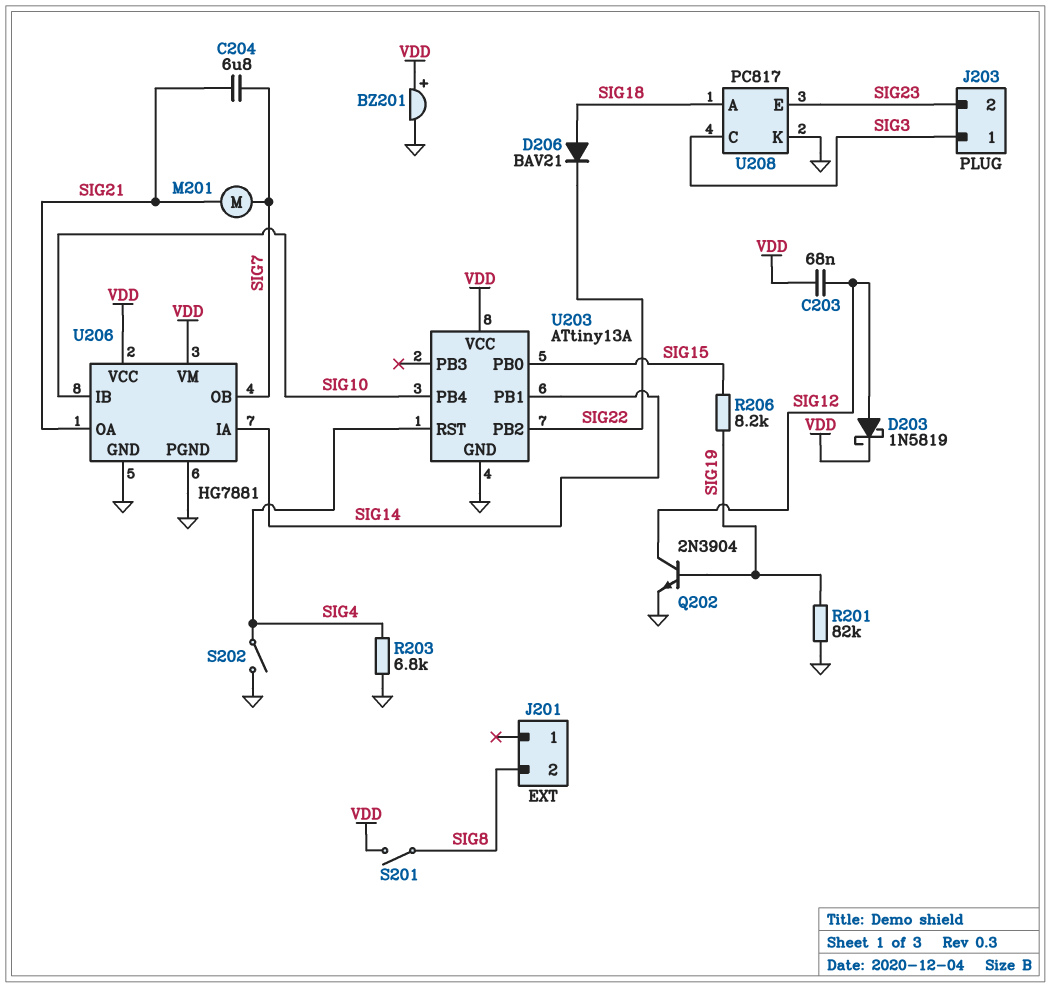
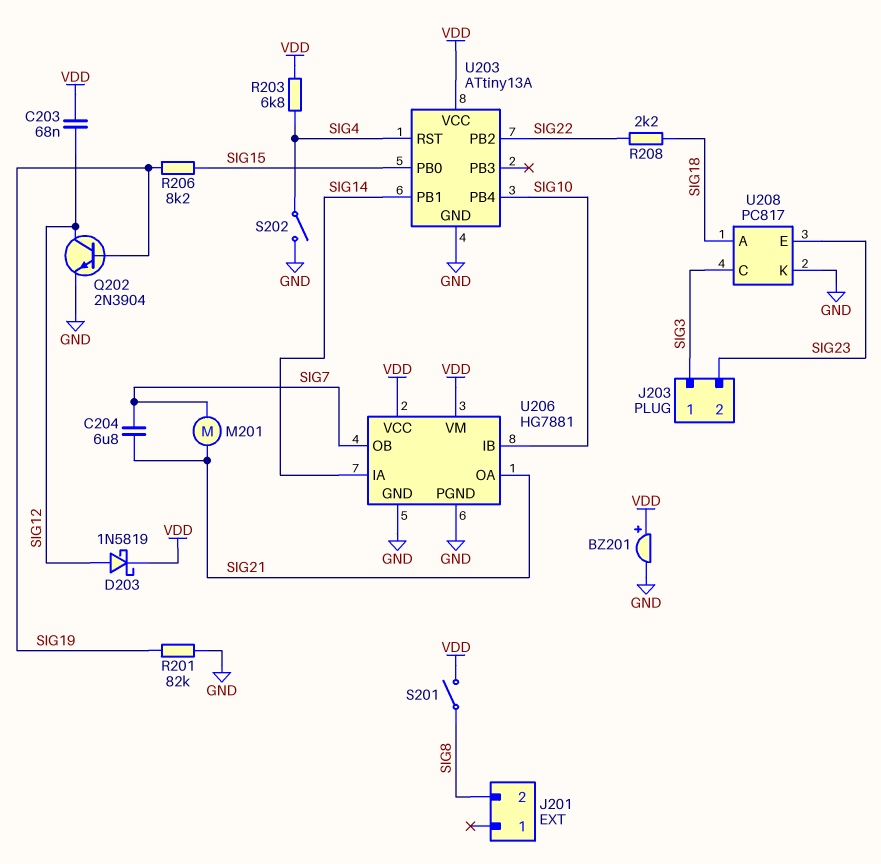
D206: diode BAV21 (A SIG18, K SIG22) -> none
R203: 6.8k (GND, SIG4) -> 6.8k (SIG4, VDD)
R208: none -> 2.2k (SIG18, SIG22)

